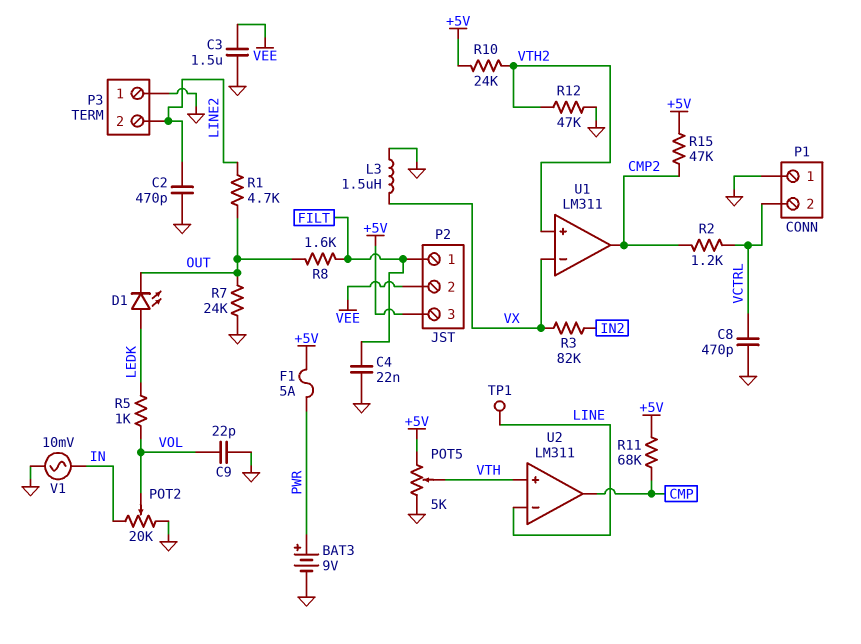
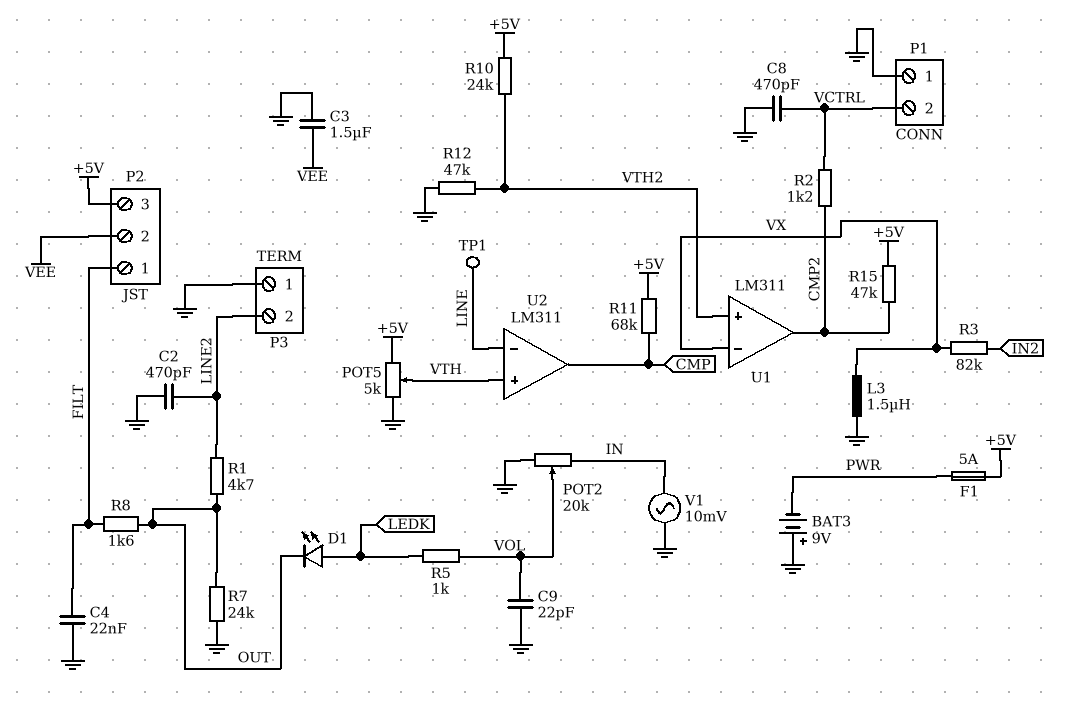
BAT3: 9V (plus PWR, minus GND) -> 9V (plus GND, minus PWR)

